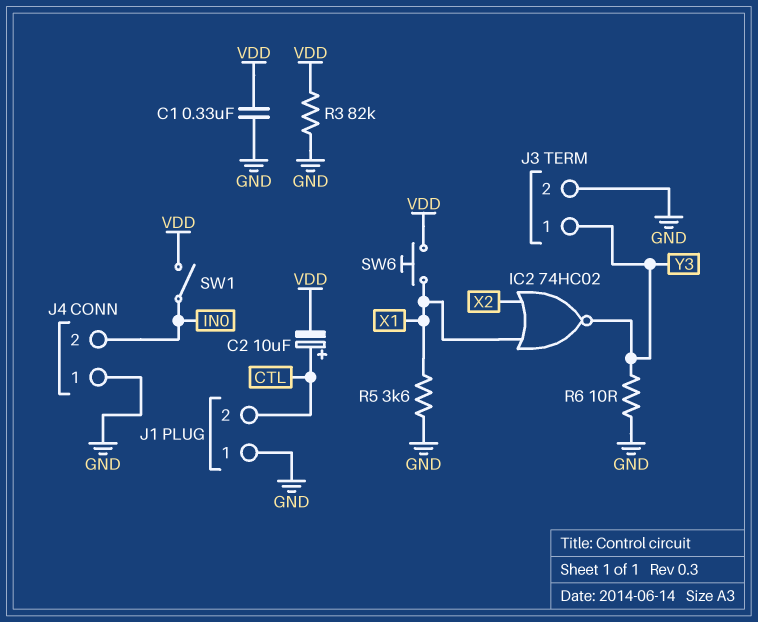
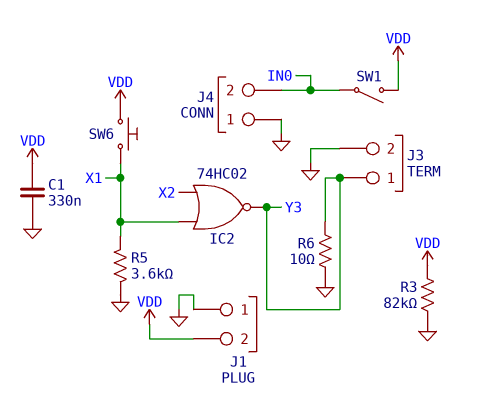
C2: 10uF (plus CTL, minus VDD) -> none
J1 pin 2: CTL -> VDD

